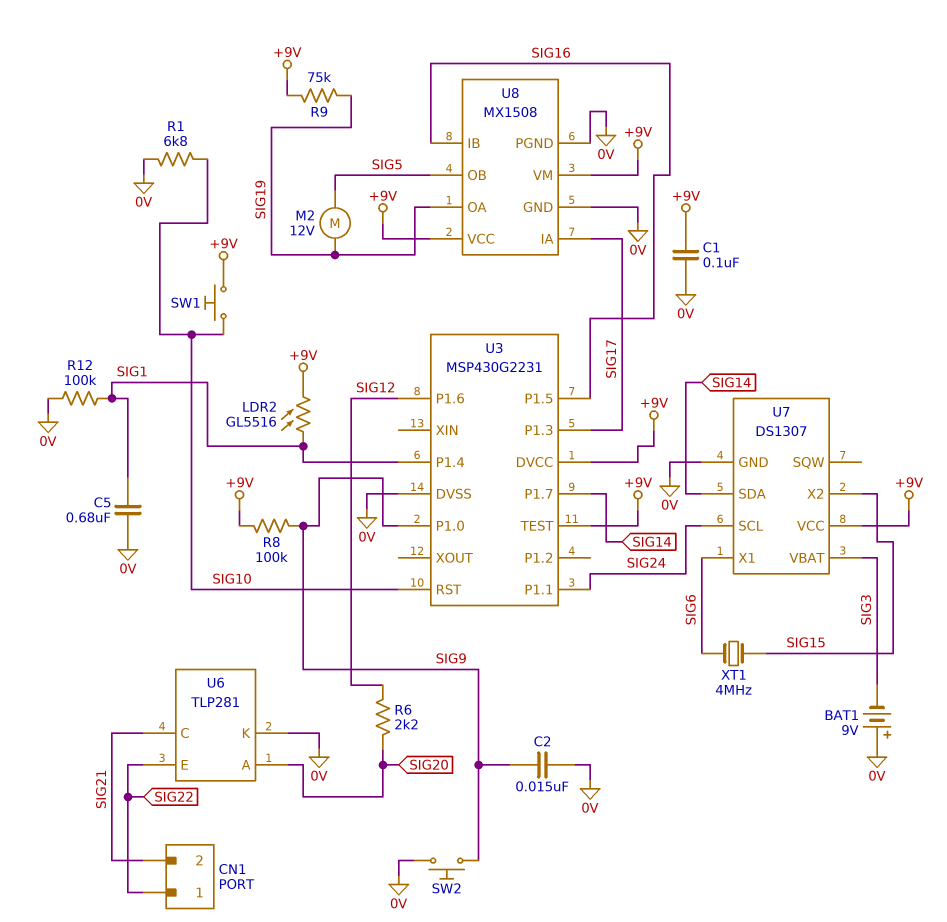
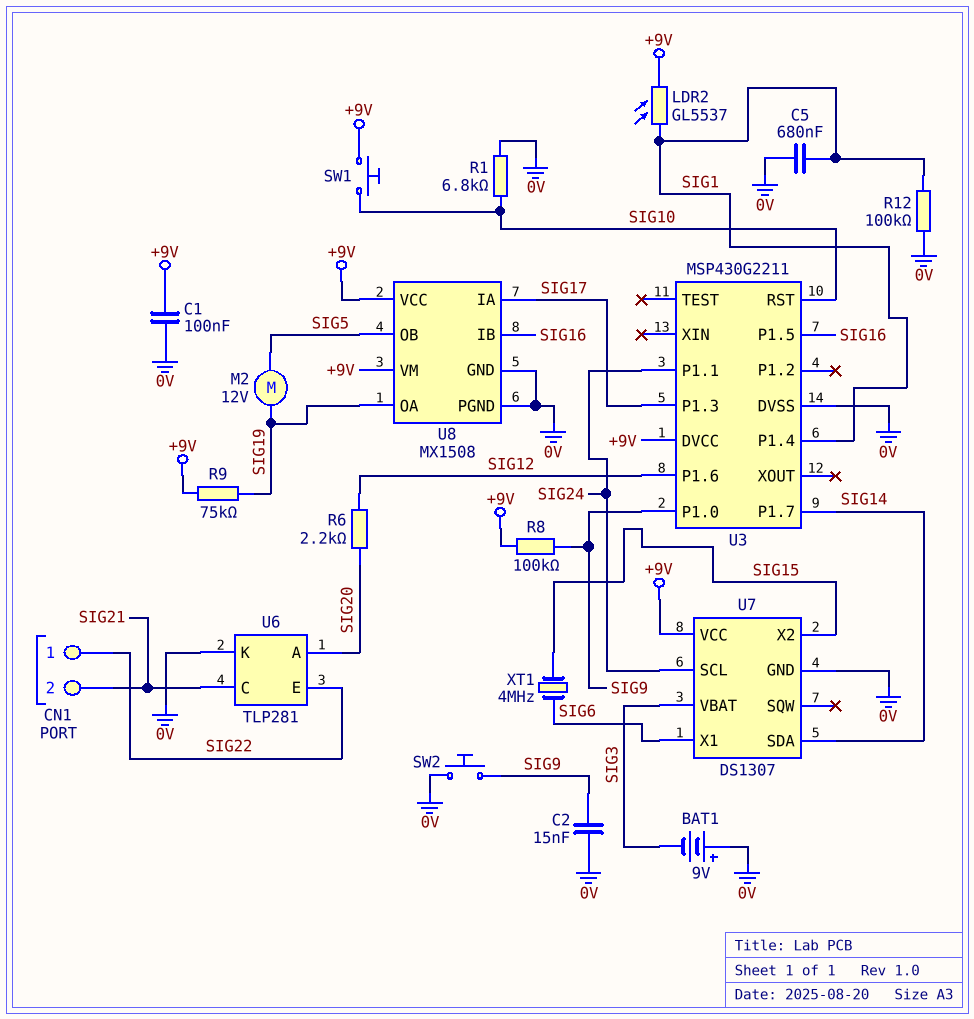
LDR2: GL5516 (+9V, SIG1) -> GL5537 (+9V, SIG1)
U3: MSP430G2231 -> MSP430G2211
U3 pin TEST: +9V -> none

